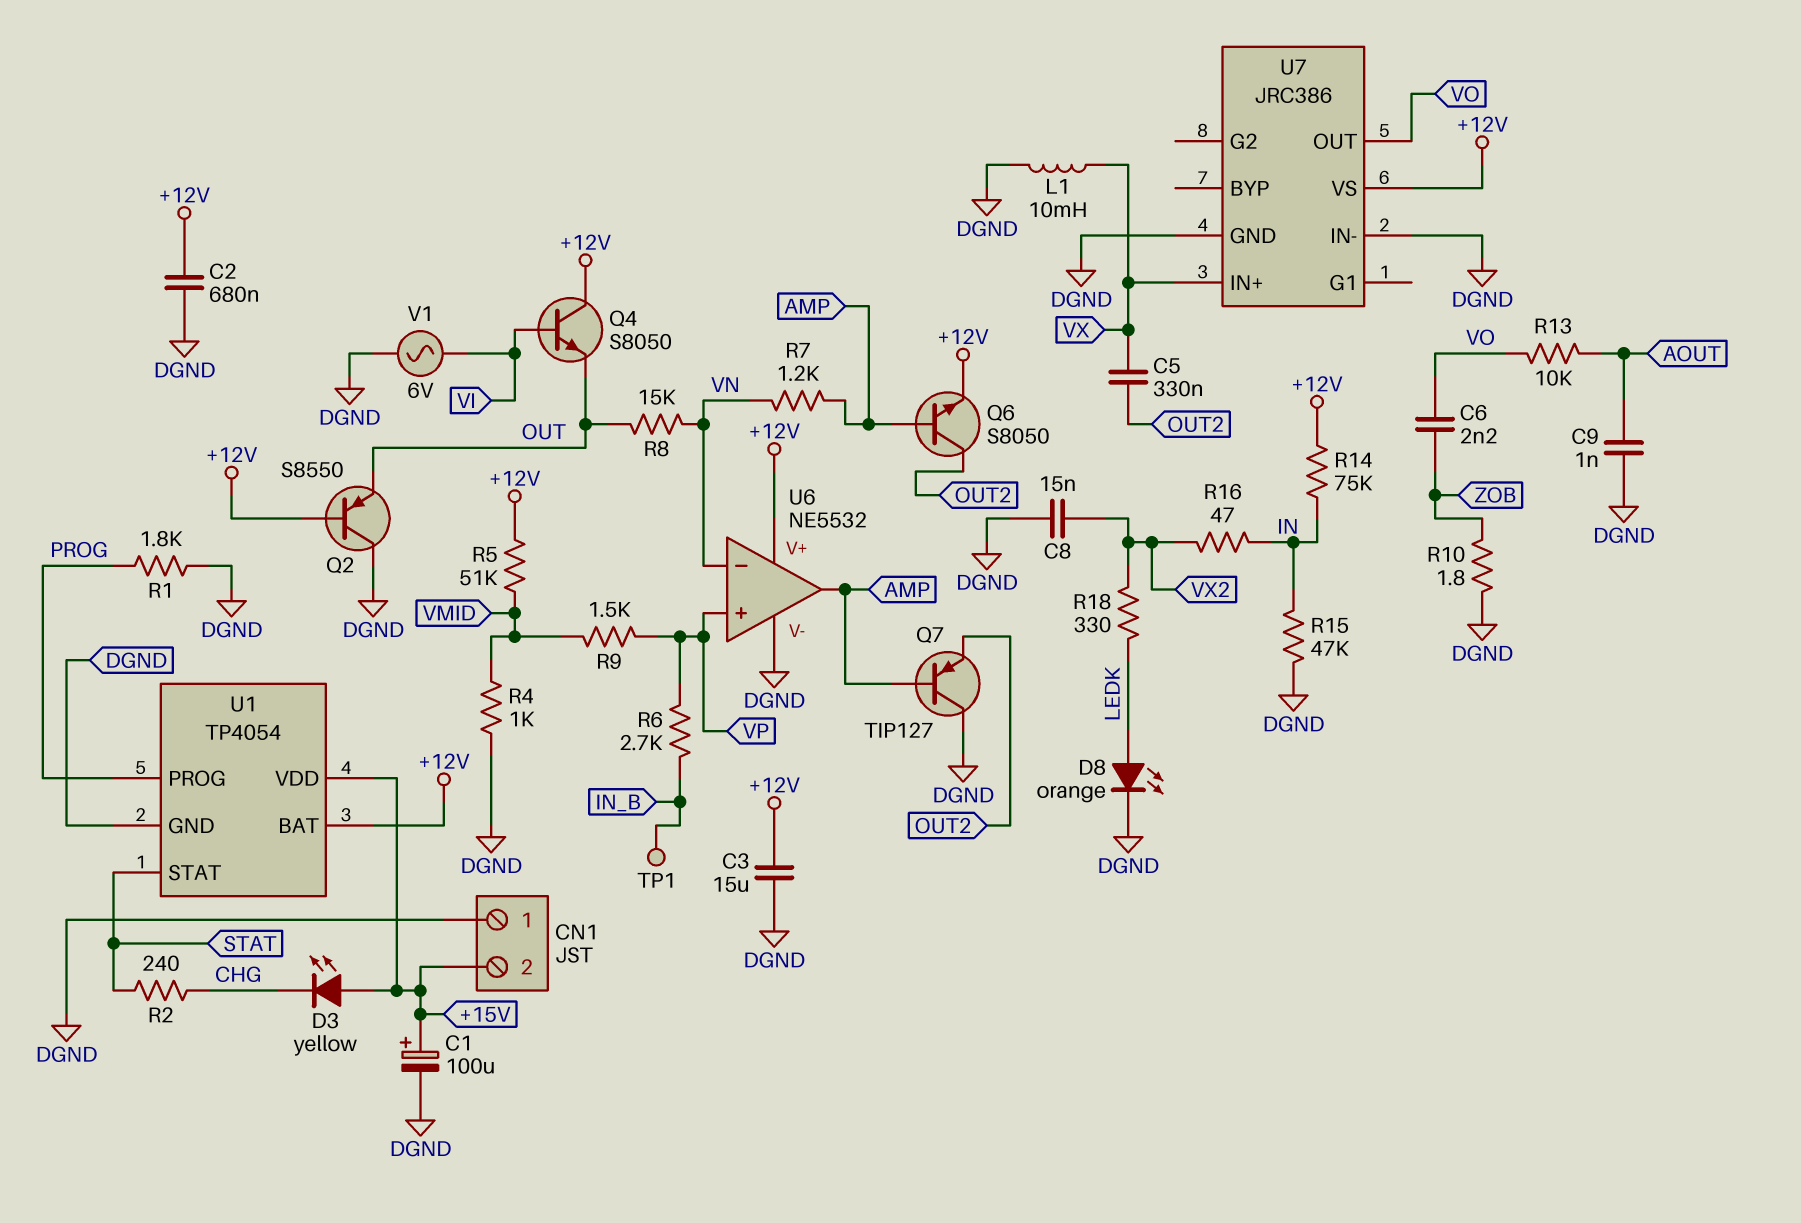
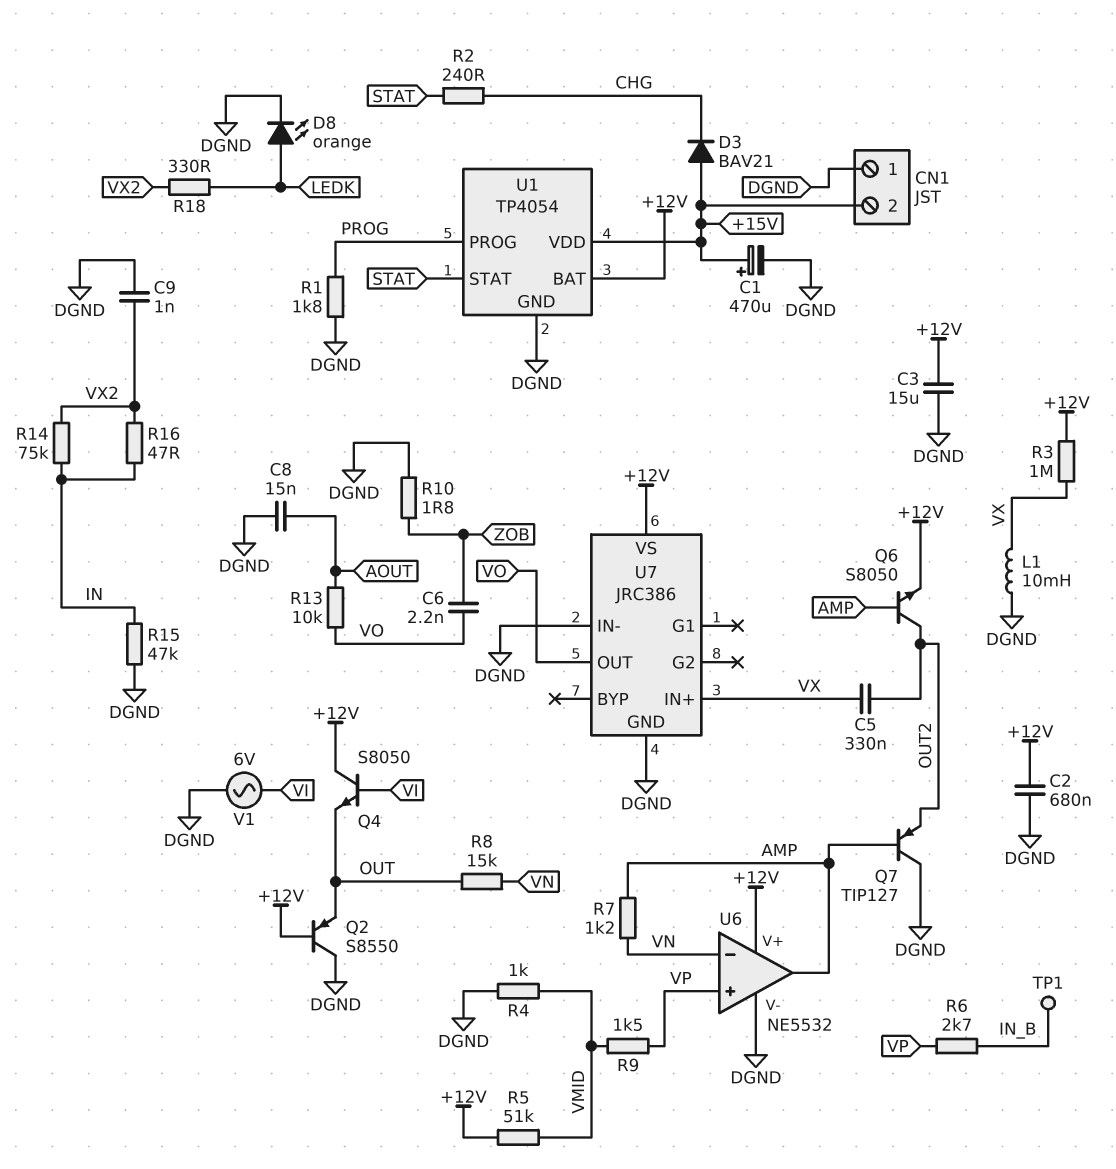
C1: 100uF (plus +15V, minus DGND) -> 470uF (plus +15V, minus DGND)
C8: 15nF (DGND, VX2) -> 15nF (AOUT, DGND)
C9: 1nF (AOUT, DGND) -> 1nF (DGND, VX2)
D3: LED yellow (A +15V, K CHG) -> diode BAV21 (A +15V, K CHG)
R3: none -> 1M (+12V, VX)
R14: 75k (+12V, IN) -> 75k (IN, VX2)

